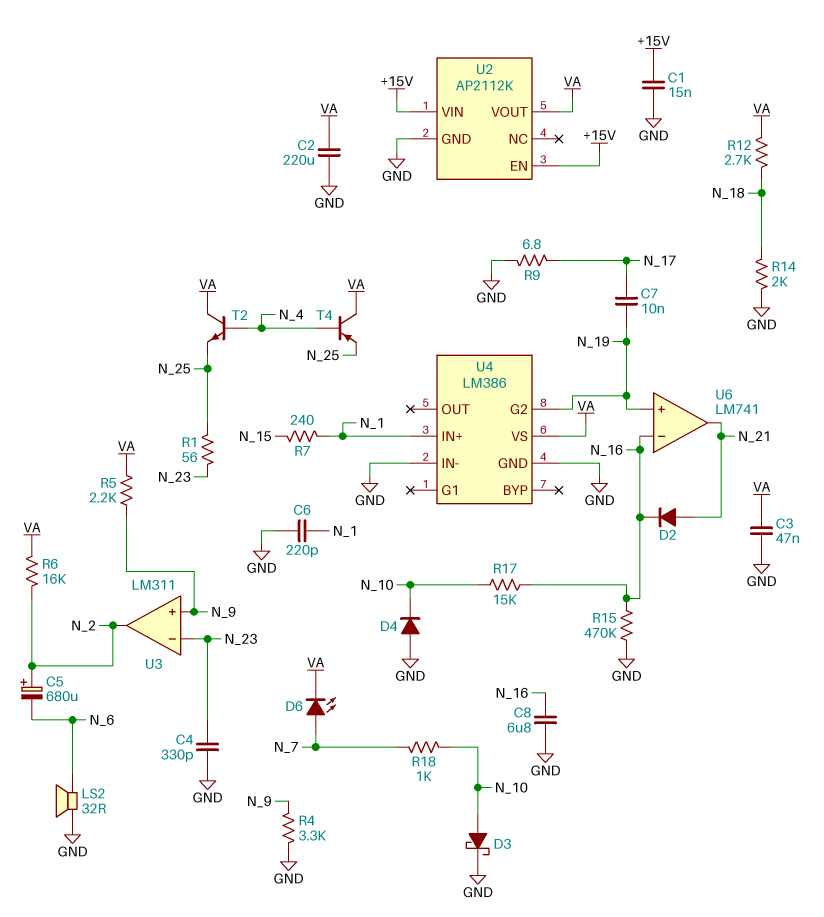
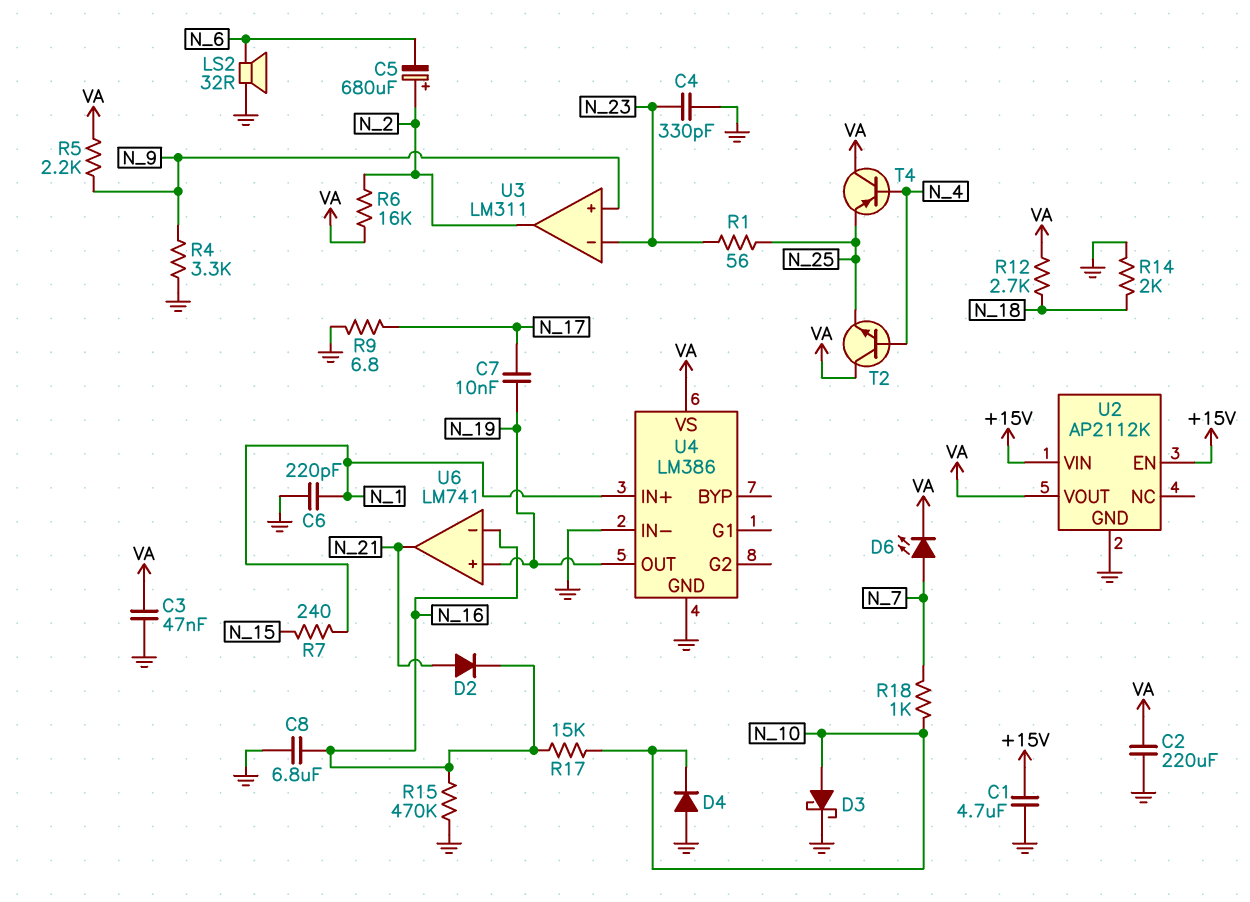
C1: 15nF (+15V, GND) -> 4.7uF (+15V, GND)
U4 pin G2: N_19 -> none
U4 pin OUT: none -> N_19

